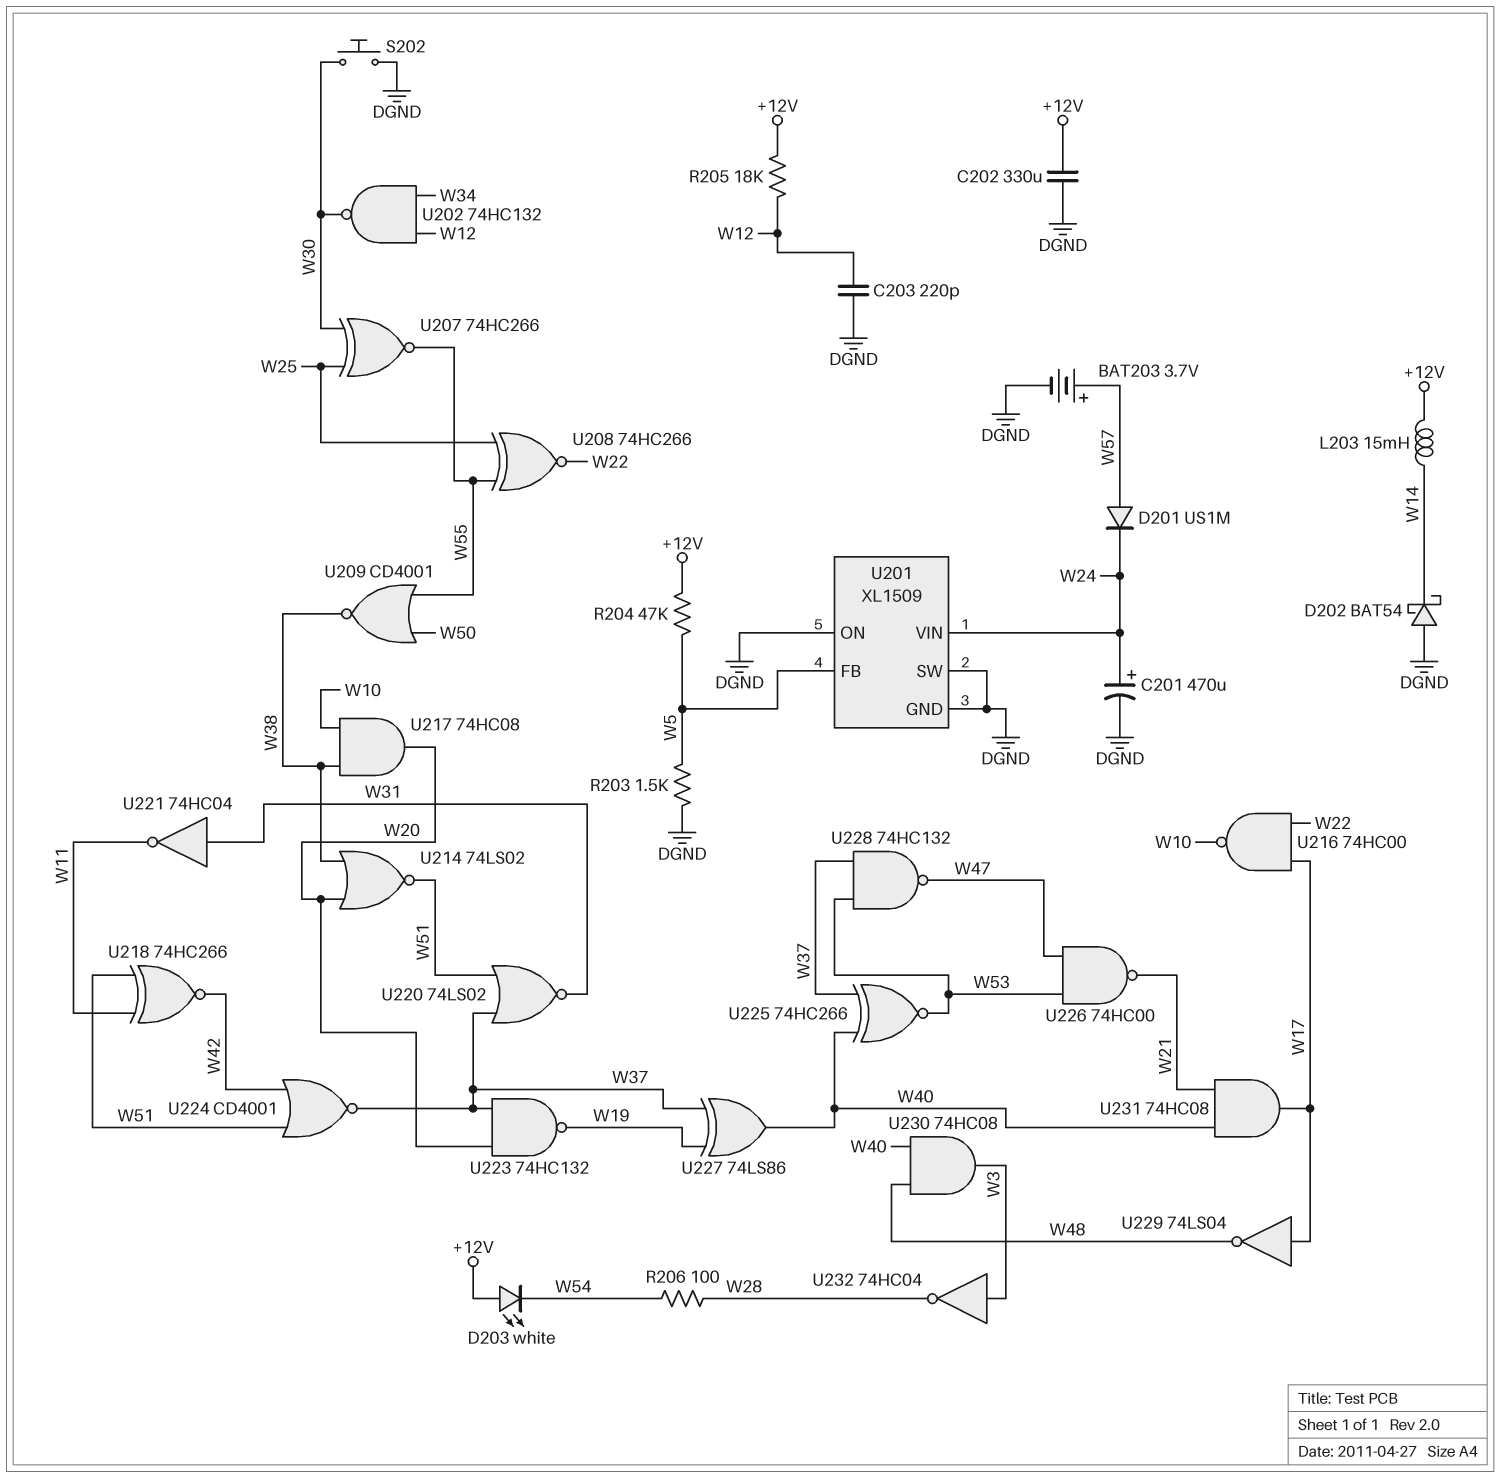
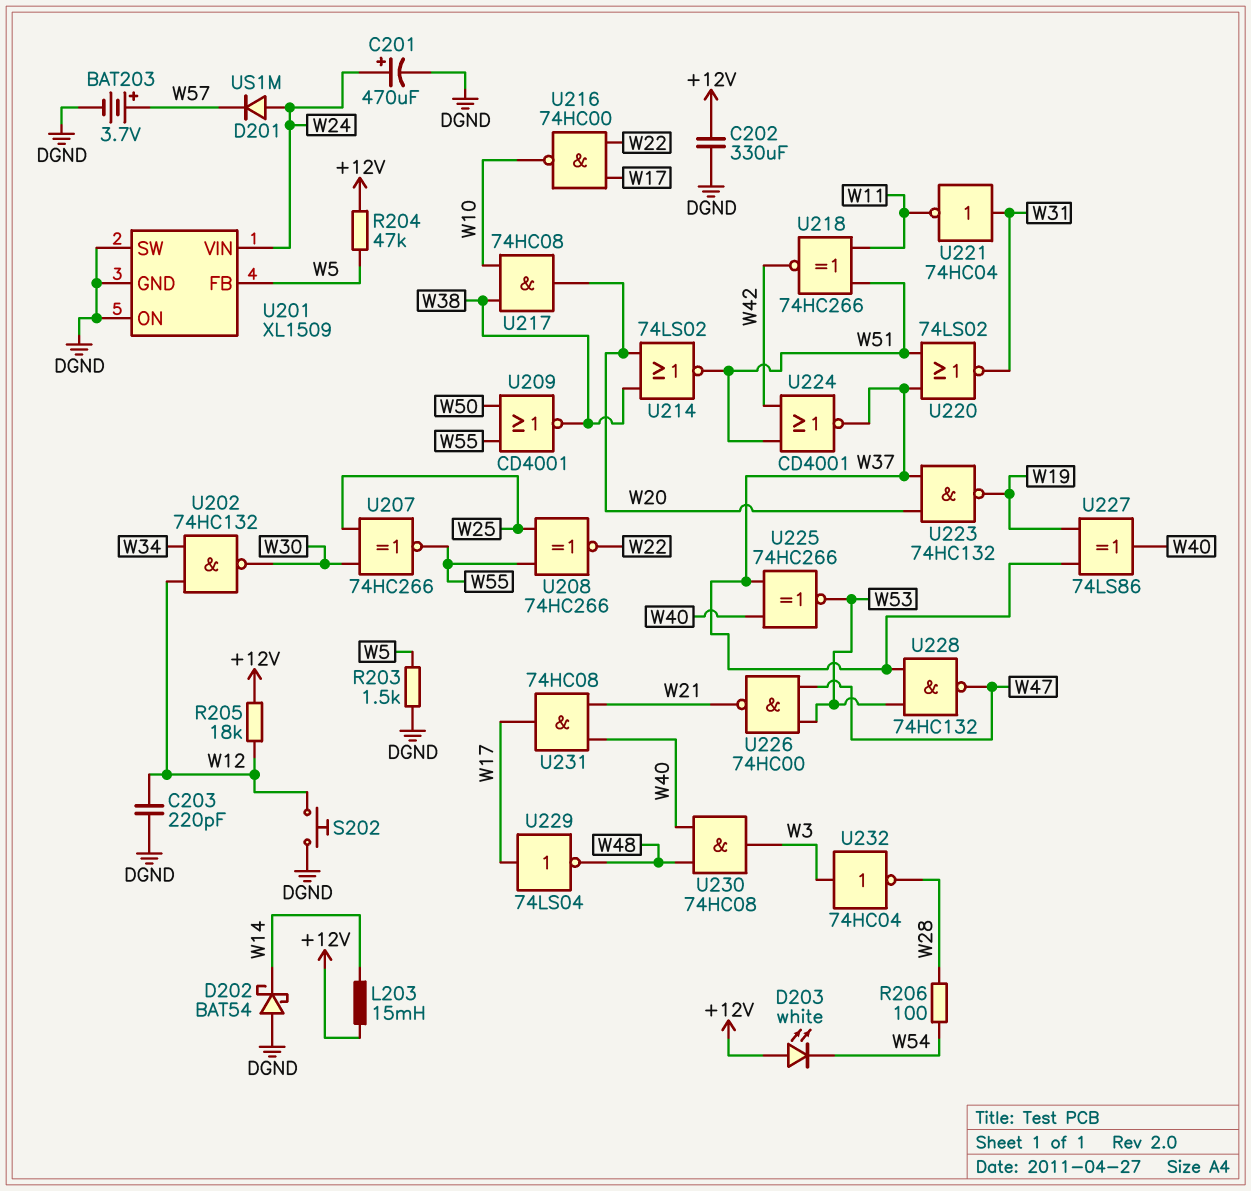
D201: diode US1M (A W57, K W24) -> diode US1M (A W24, K W57)
S202: button (DGND, W30) -> button (DGND, W12)

